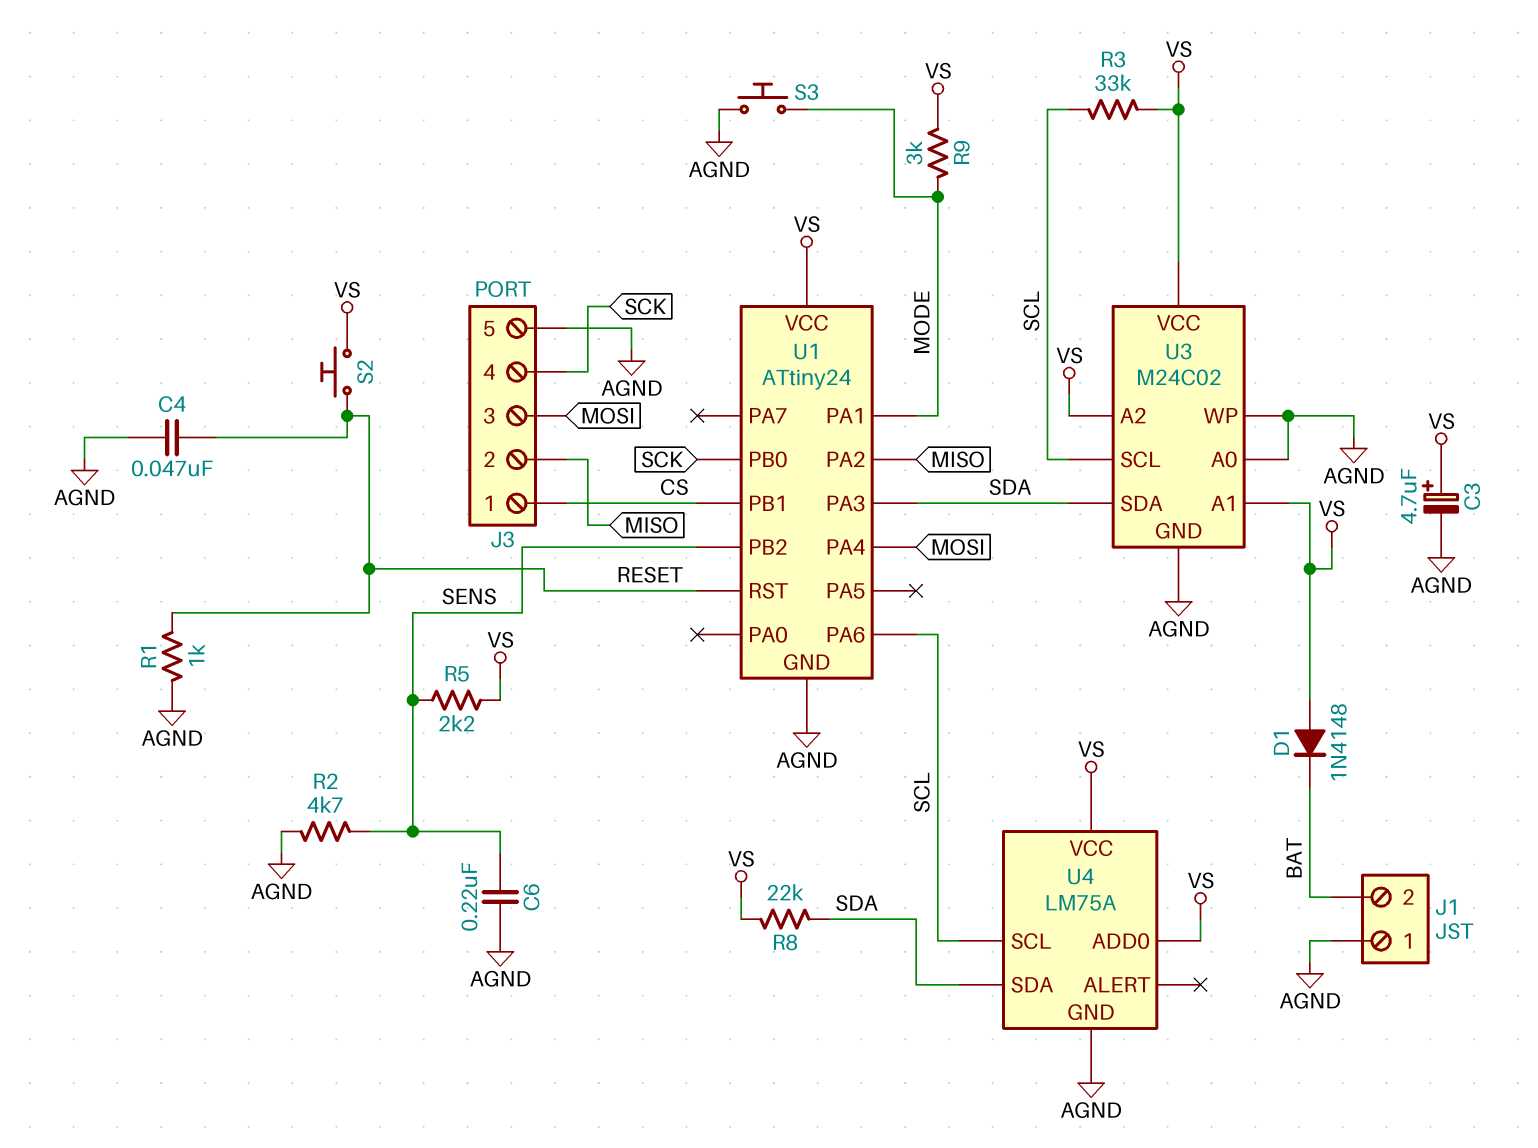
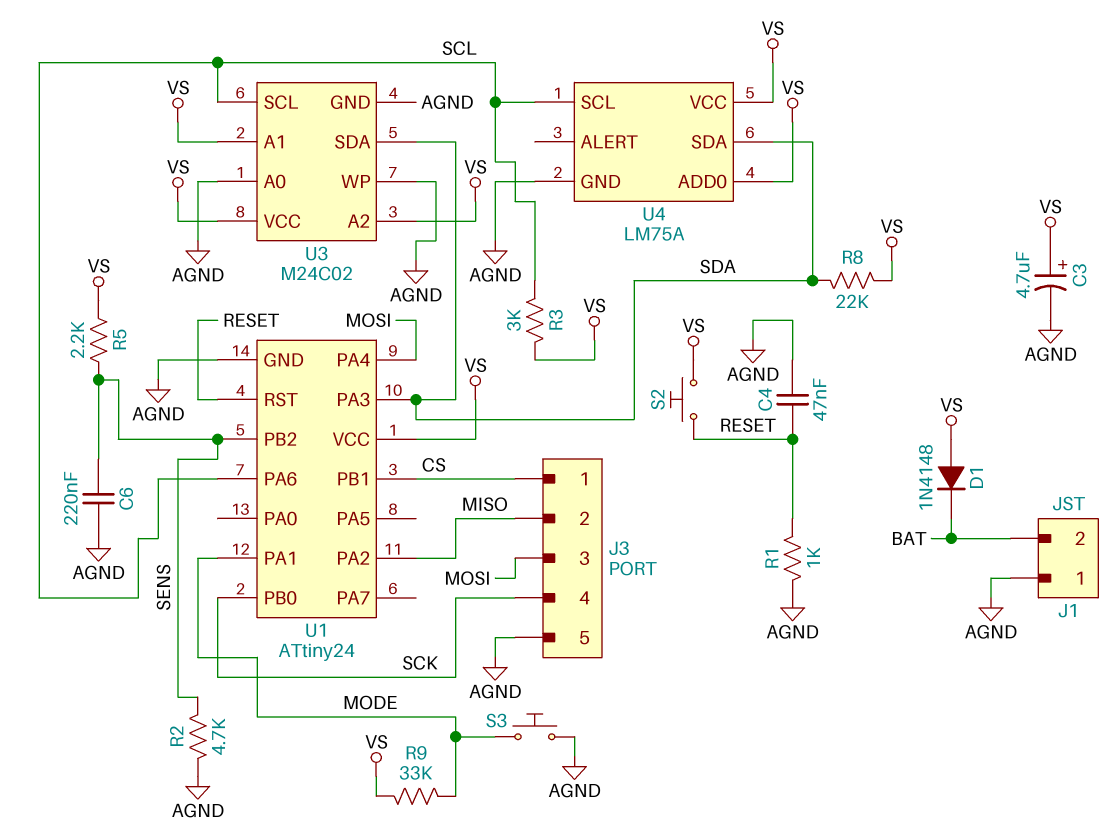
R3: 33k (SCL, VS) -> 3k (SCL, VS)
R9: 3k (MODE, VS) -> 33k (MODE, VS)

